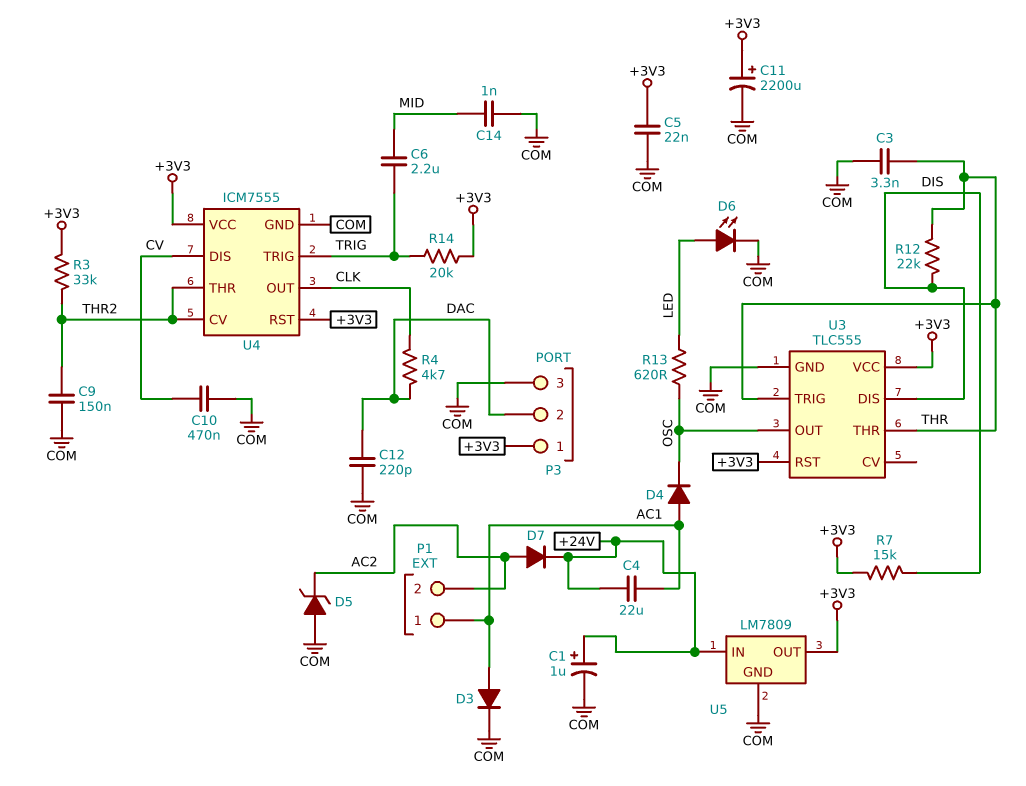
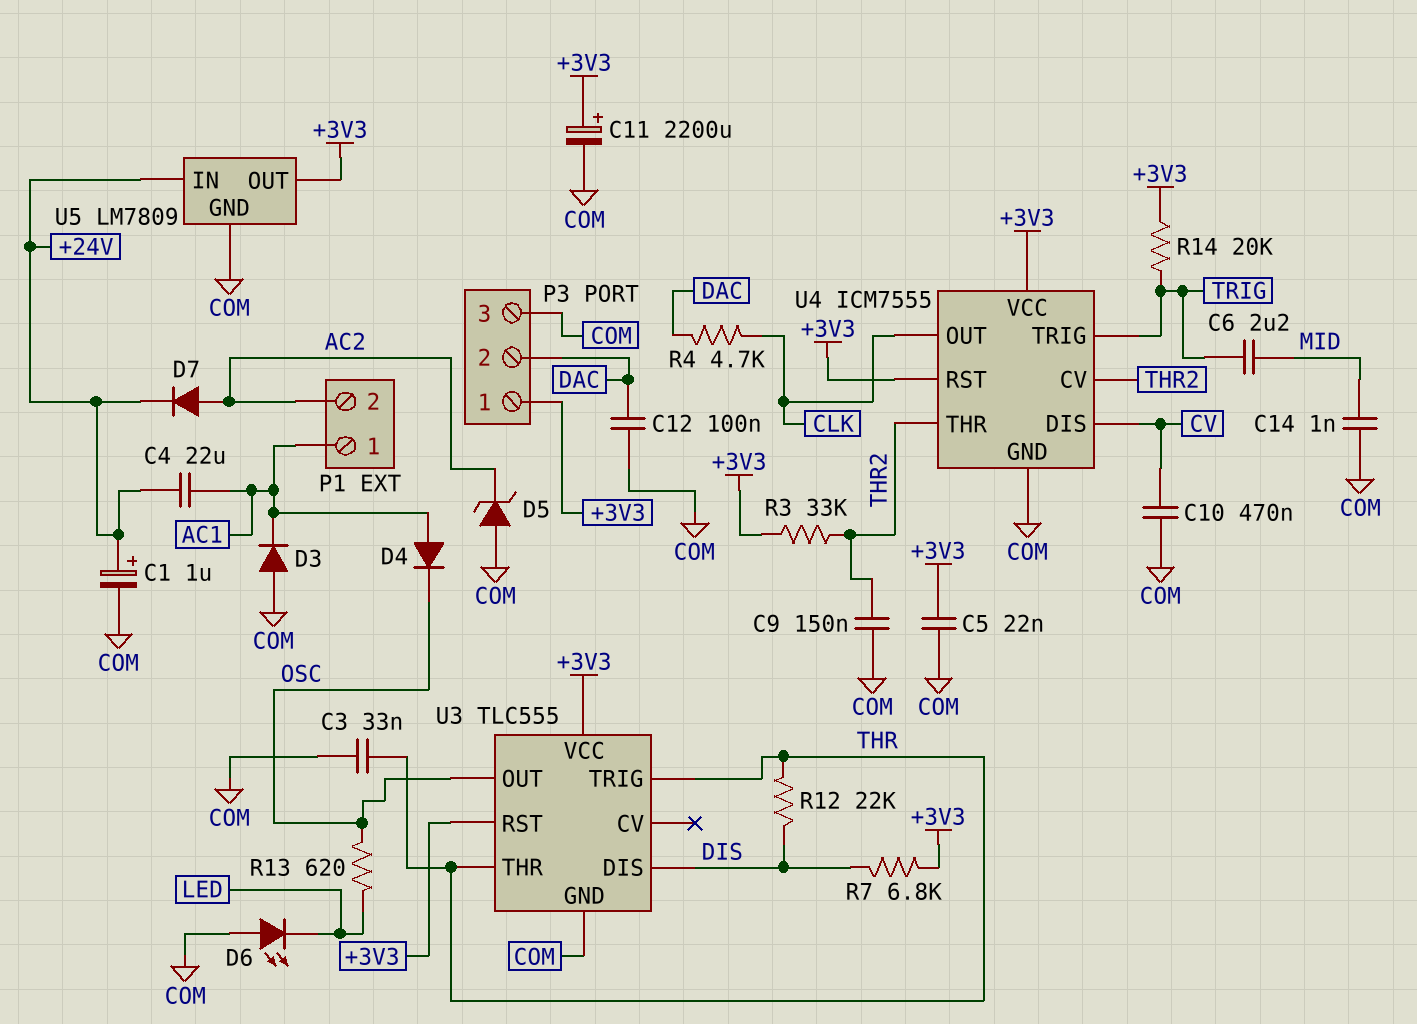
C3: 3.3nF (COM, THR) -> 33nF (COM, THR)
C12: 220pF (COM, DAC) -> 100nF (COM, DAC)
D3: diode (A AC1, K COM) -> diode (A COM, K AC1)
D6: LED (A LED, K COM) -> LED (A COM, K LED)
R7: 15k (+3V3, DIS) -> 6.8k (+3V3, DIS)

